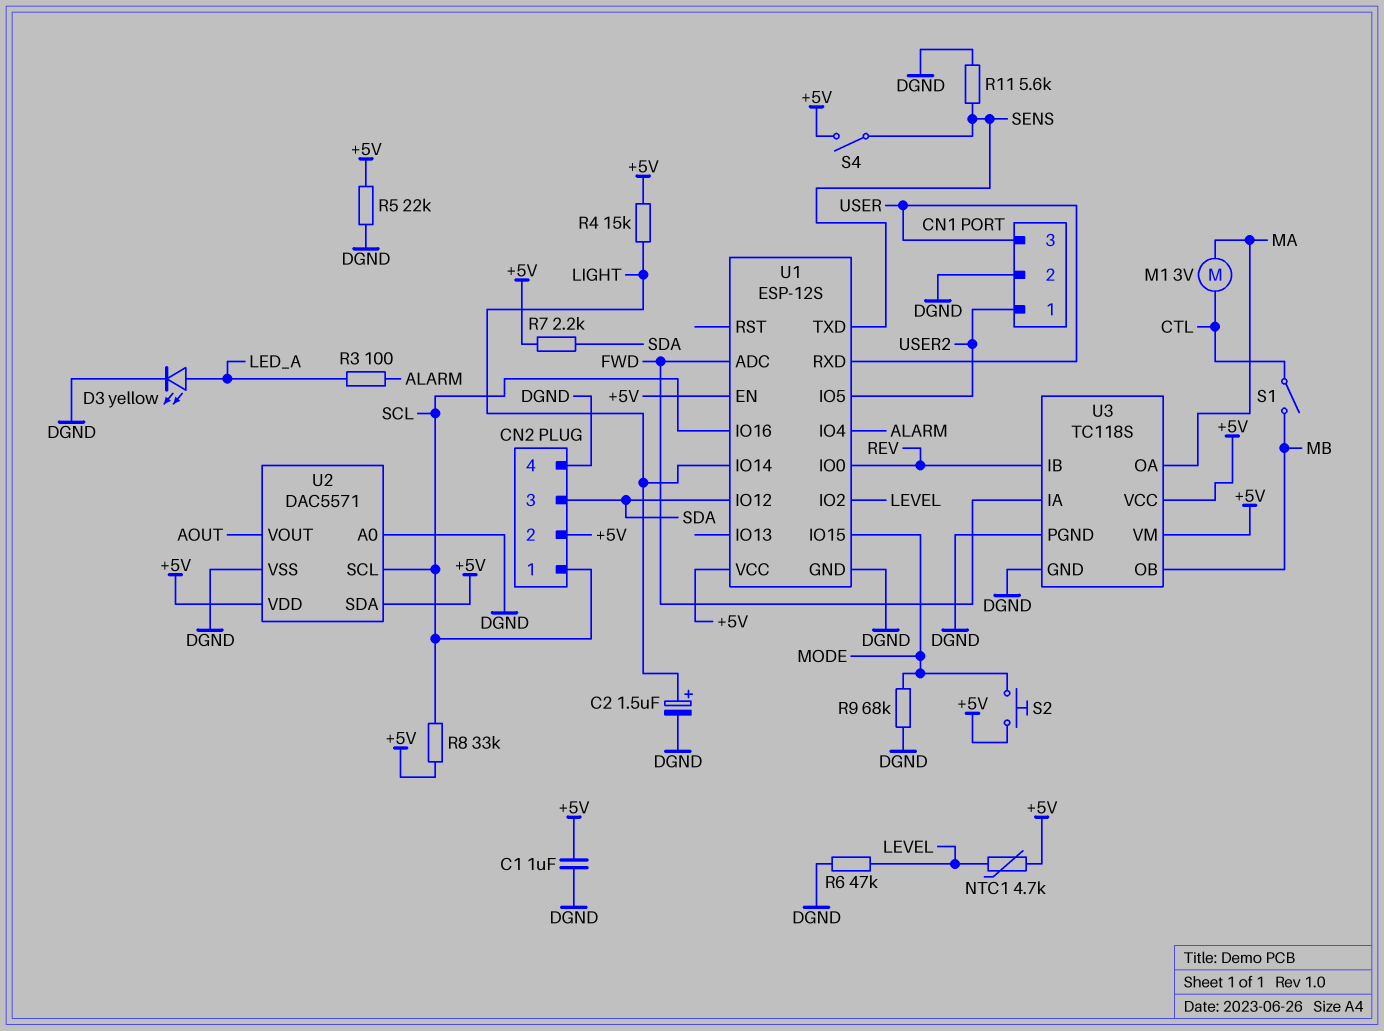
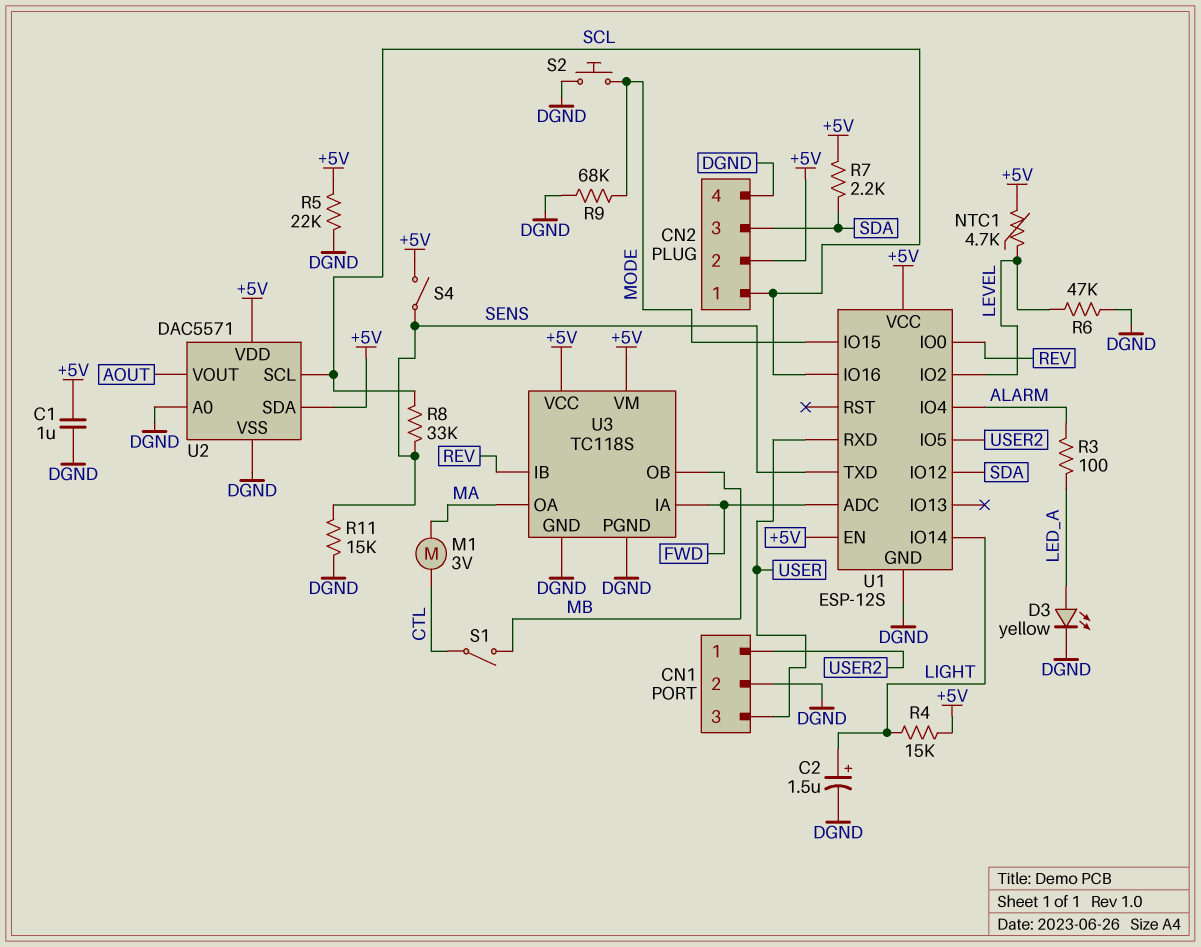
R8: 33k (+5V, SCL) -> 33k (SCL, SENS)
R11: 5.6k (DGND, SENS) -> 15k (DGND, SENS)
S2: button (+5V, MODE) -> button (DGND, MODE)

